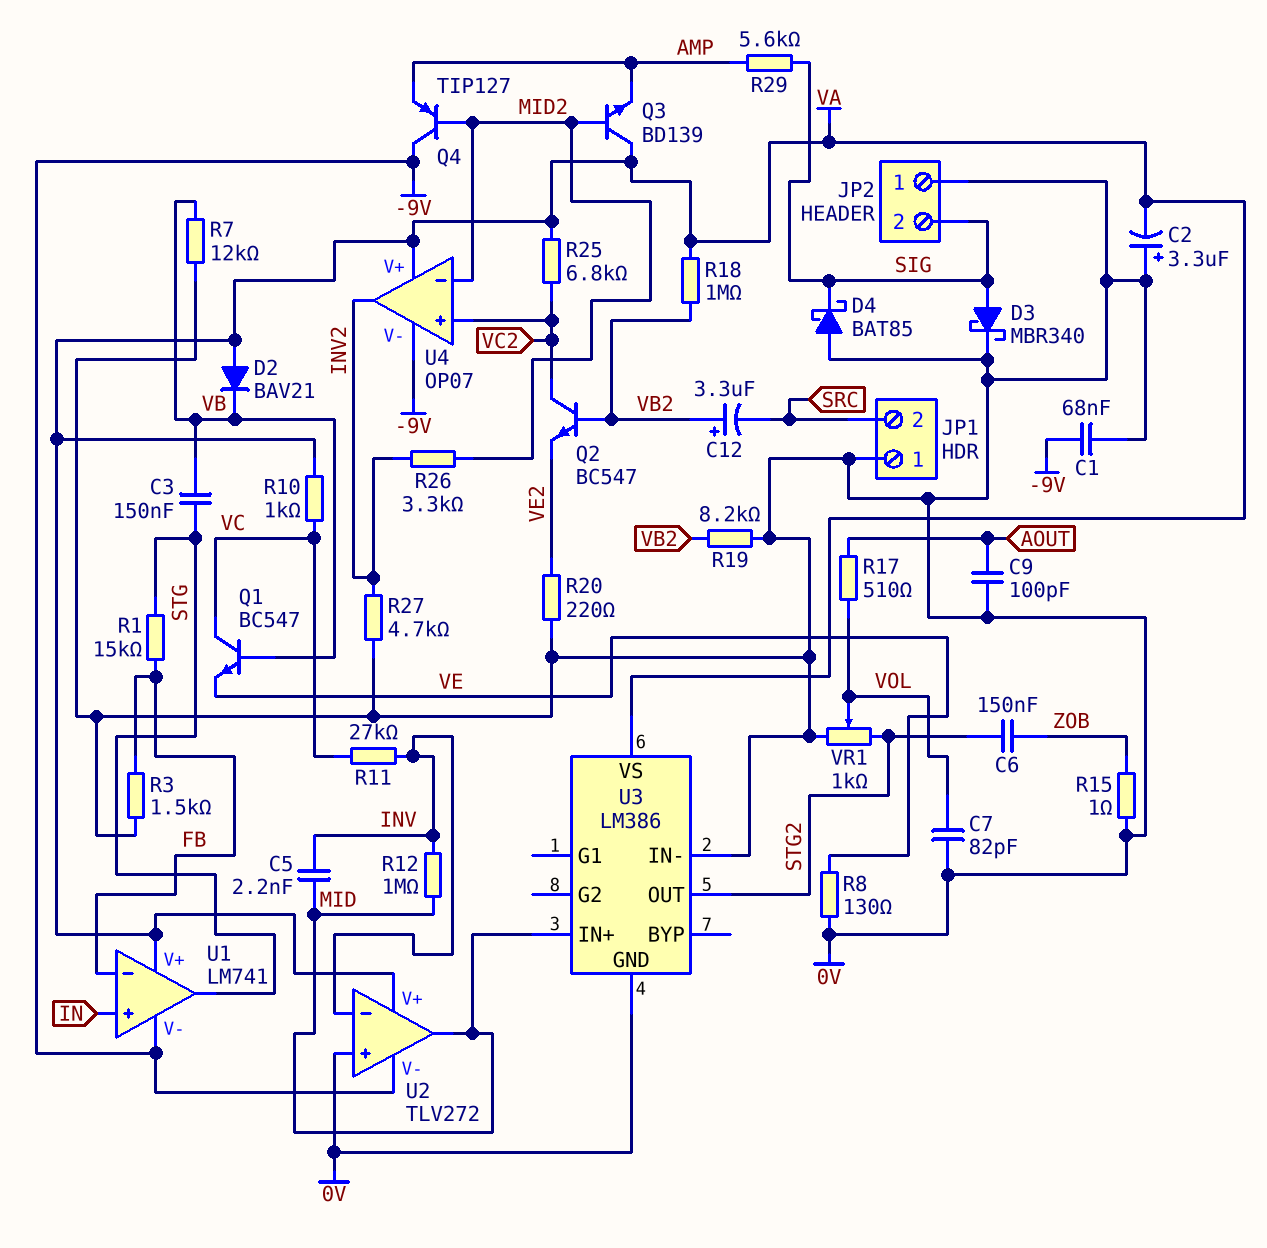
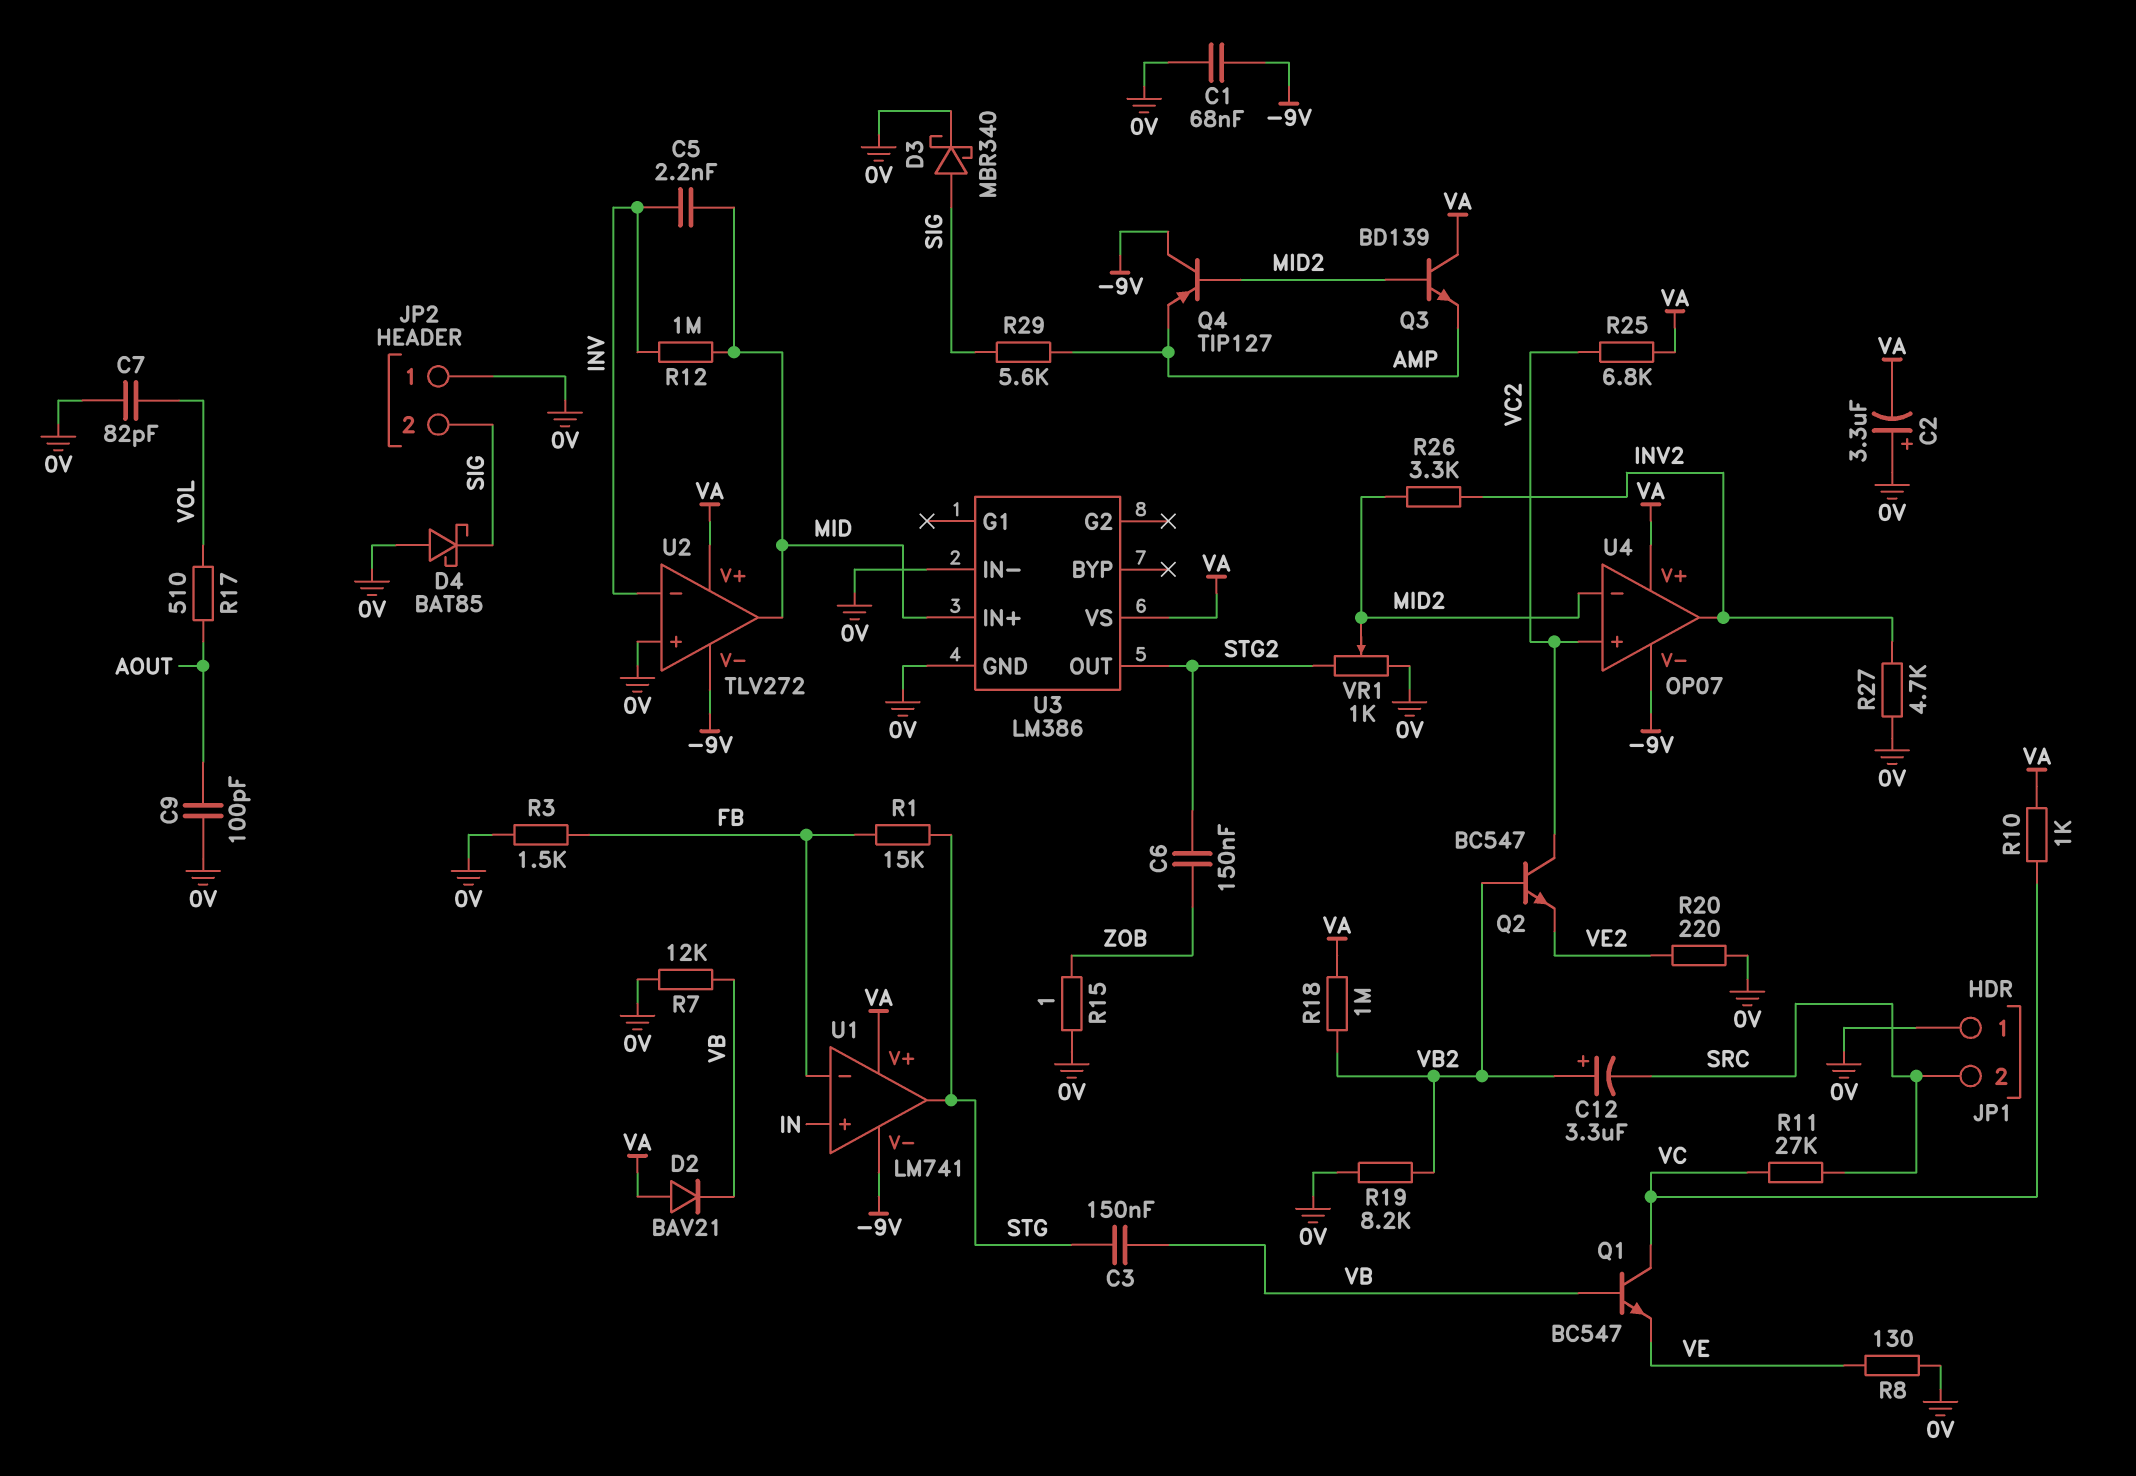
R11: 27k (INV, VC) -> 27k (SRC, VC)
VR1: 1k (0V, STG2, wiper VOL) -> 1k (0V, STG2, wiper MID2)

